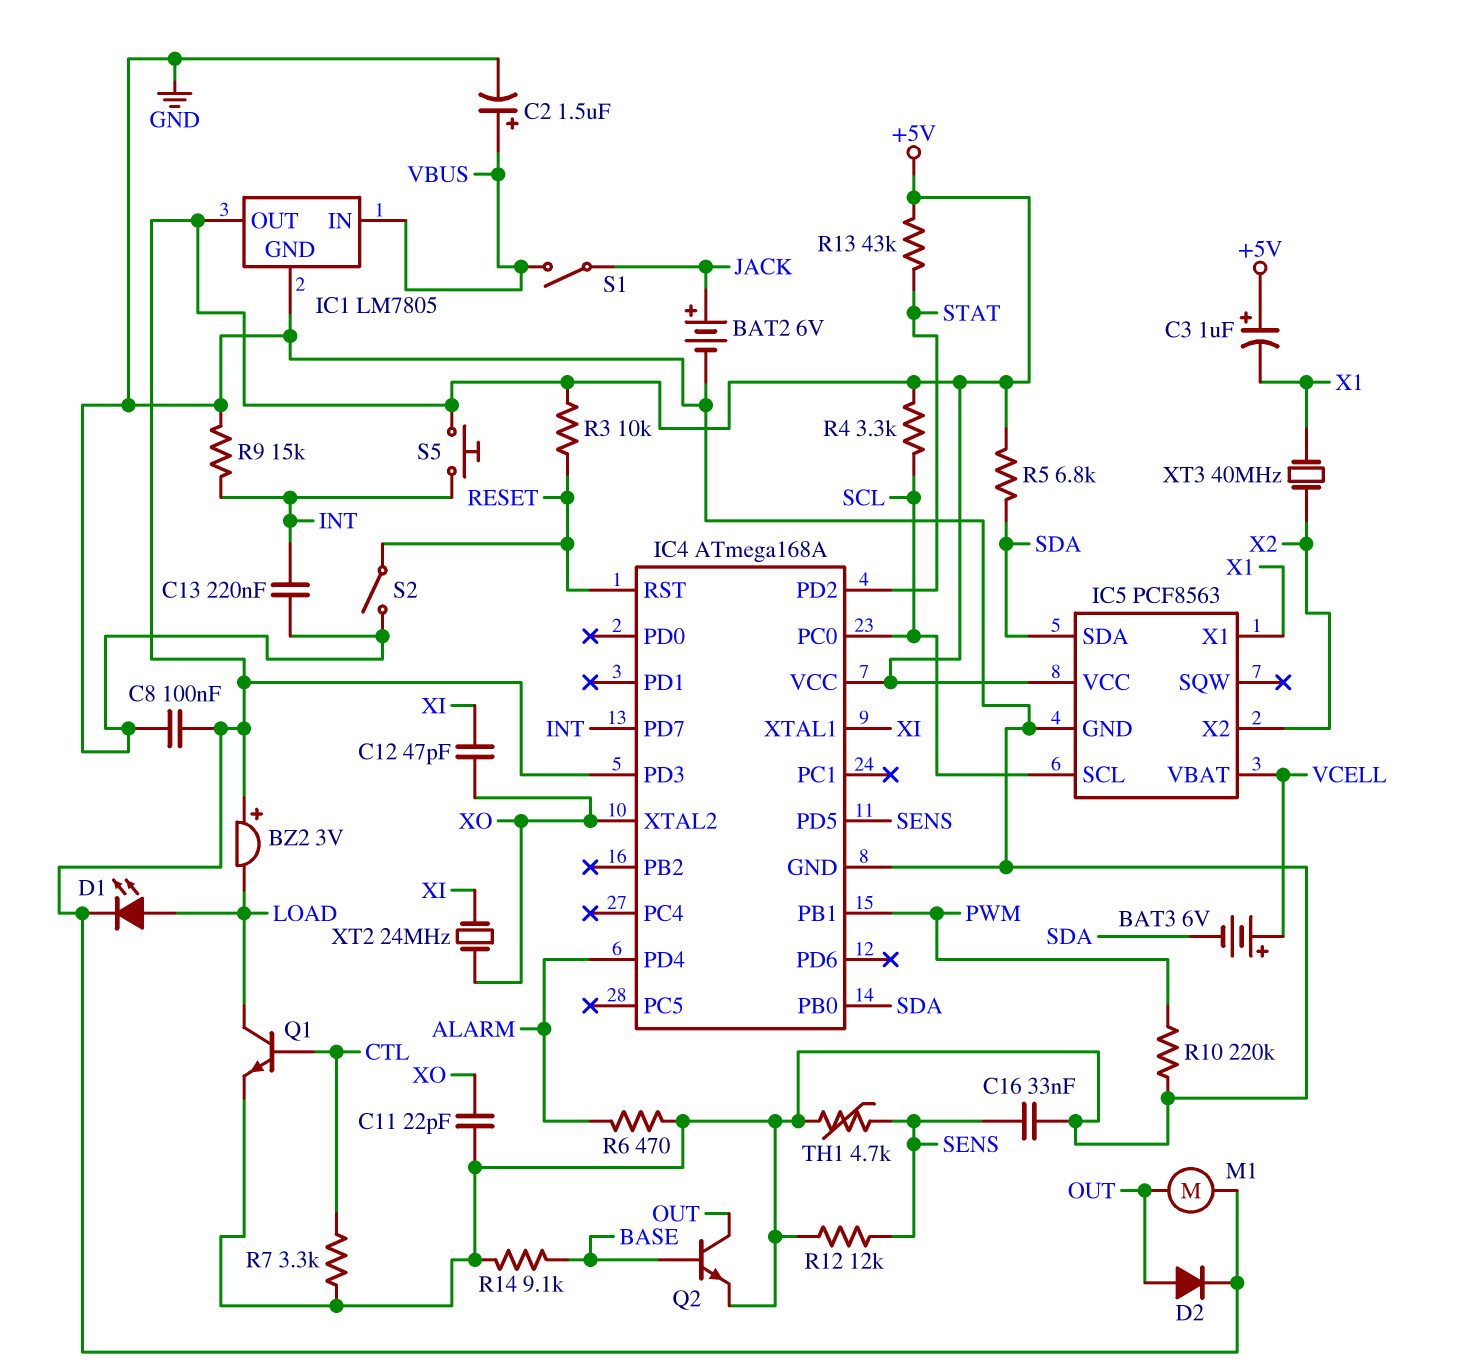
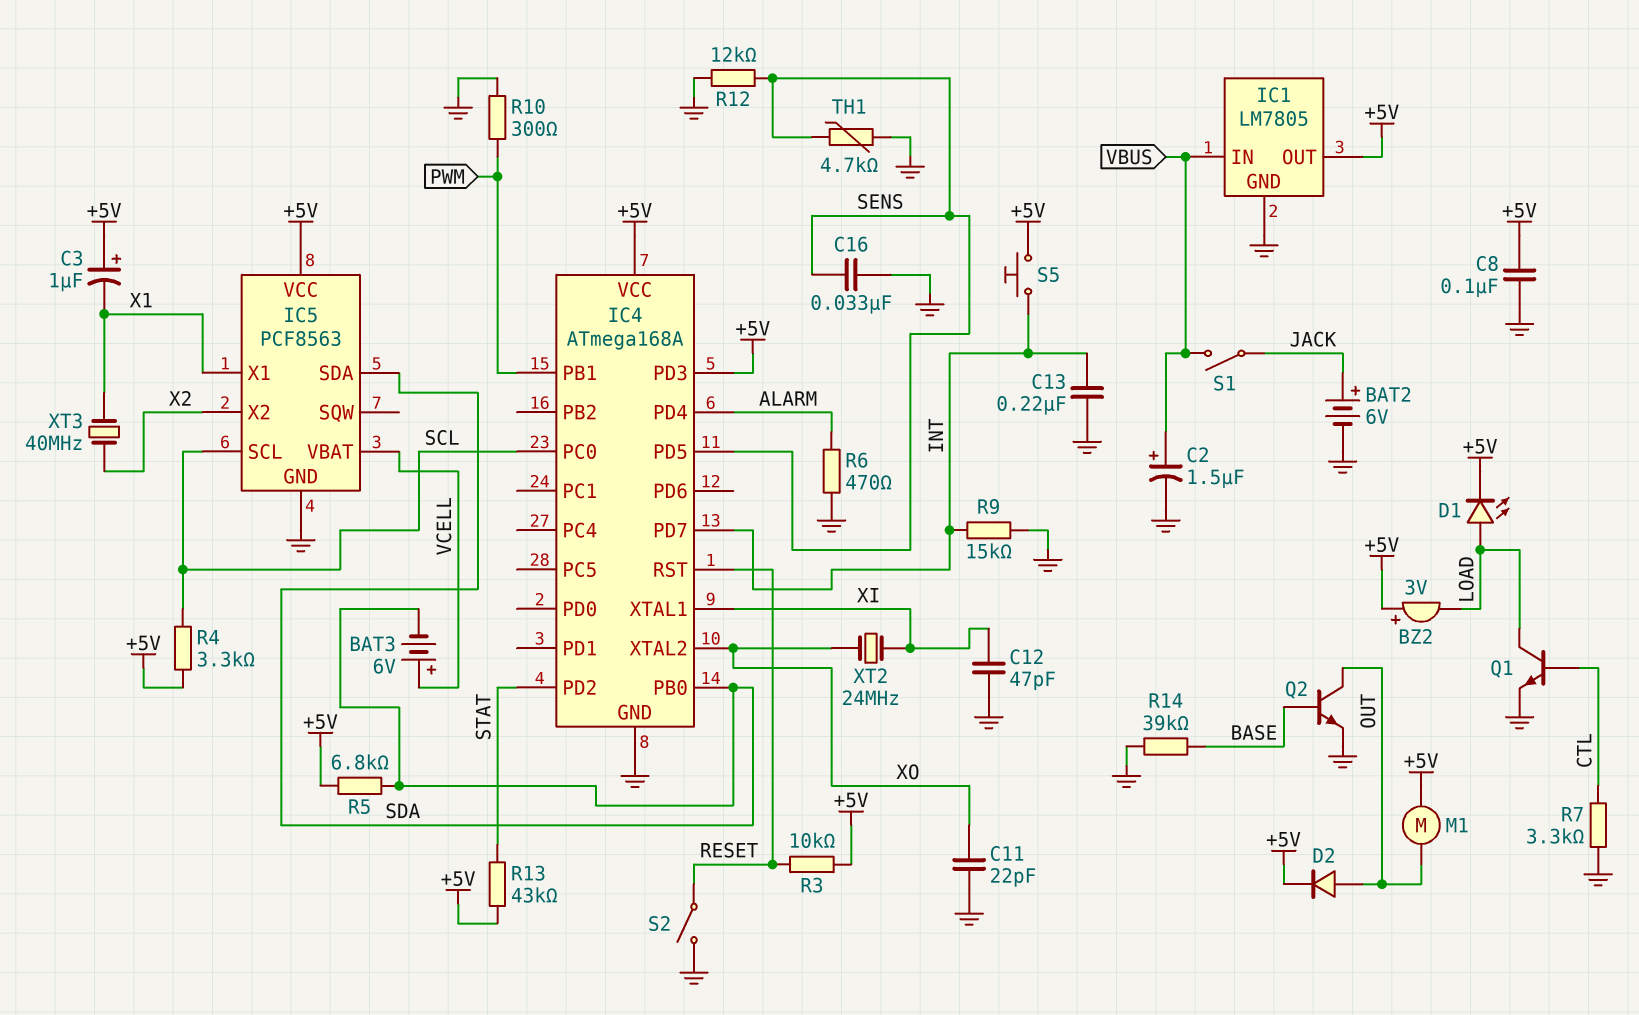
C12: 47pF (XI, XO) -> 47pF (GND, XI)
R10: 220k (GND, PWM) -> 300 (GND, PWM)
R14: 9.1k (BASE, GND) -> 39k (BASE, GND)

